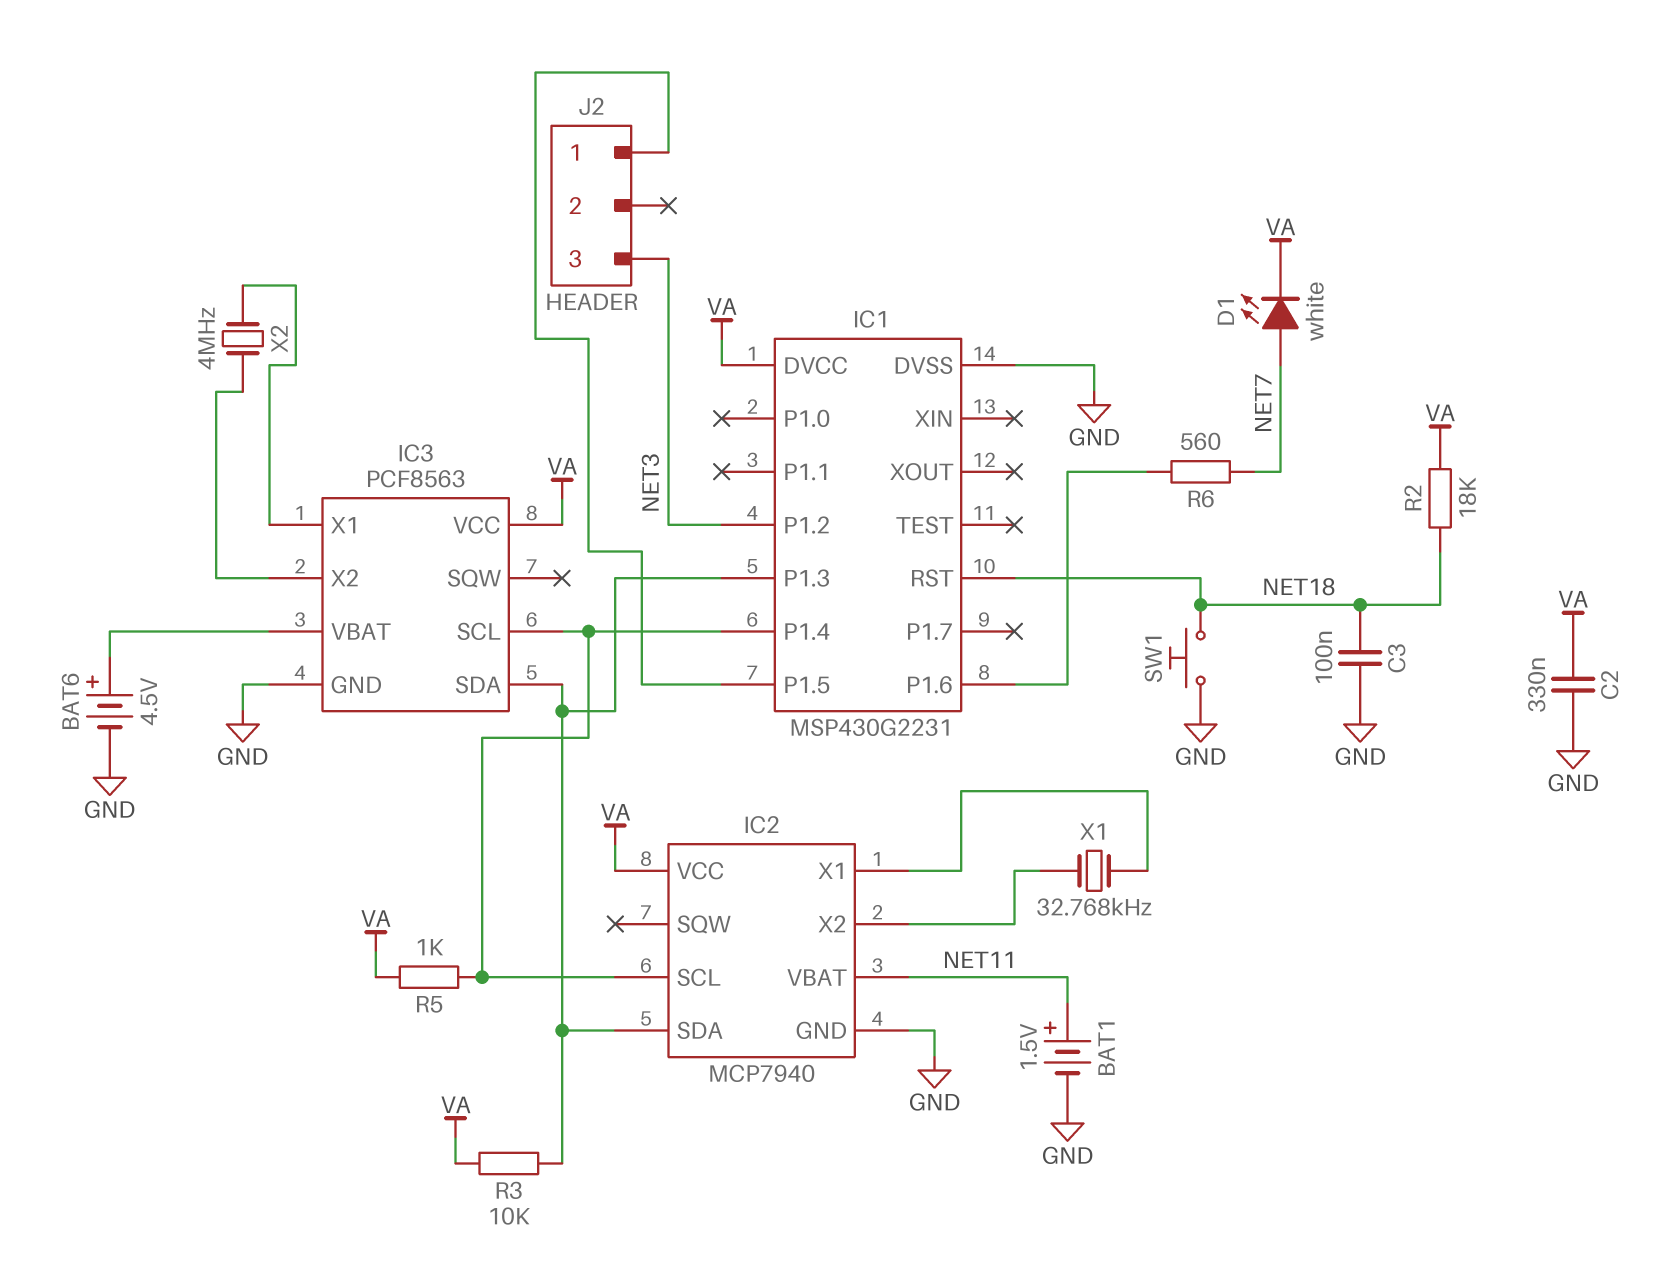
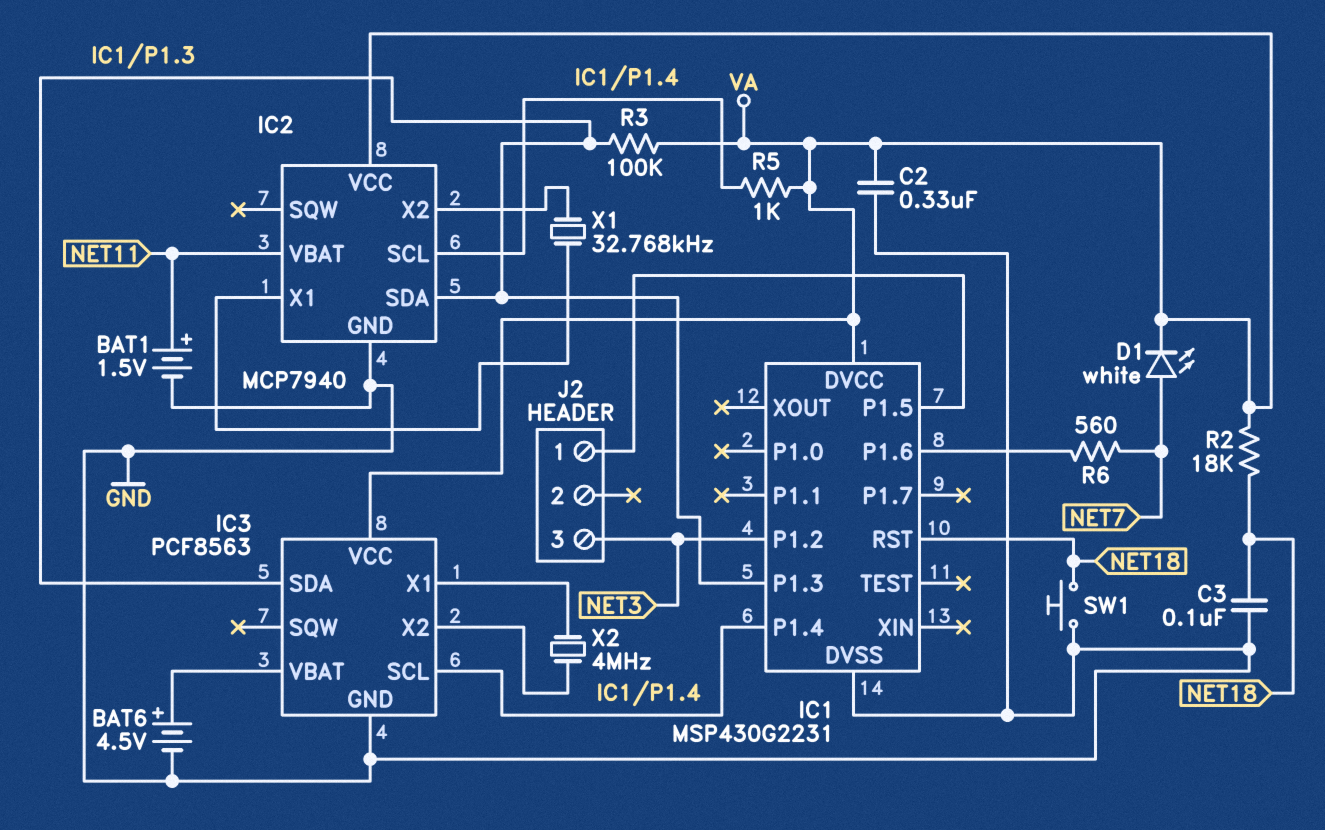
R3: 10k (IC1/P1.3, VA) -> 100k (IC1/P1.3, VA)

